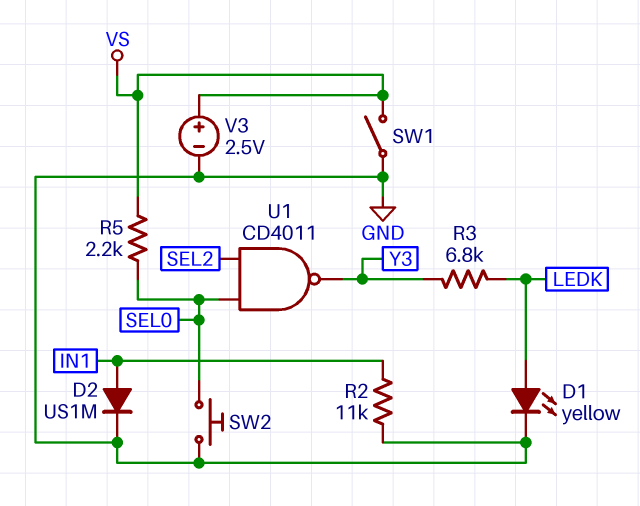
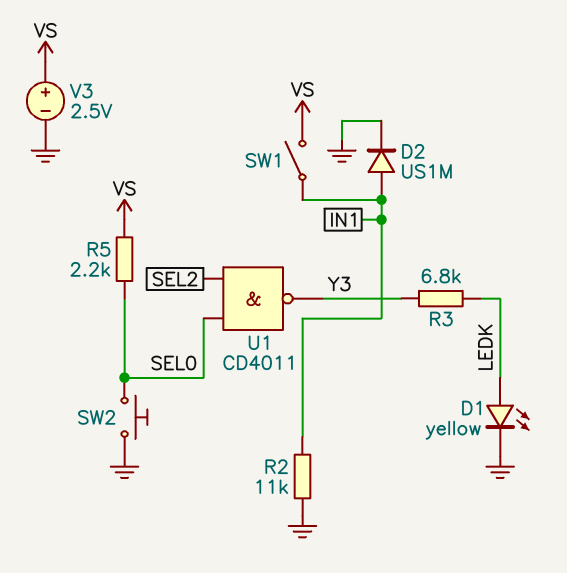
SW1: switch (GND, VS) -> switch (IN1, VS)

